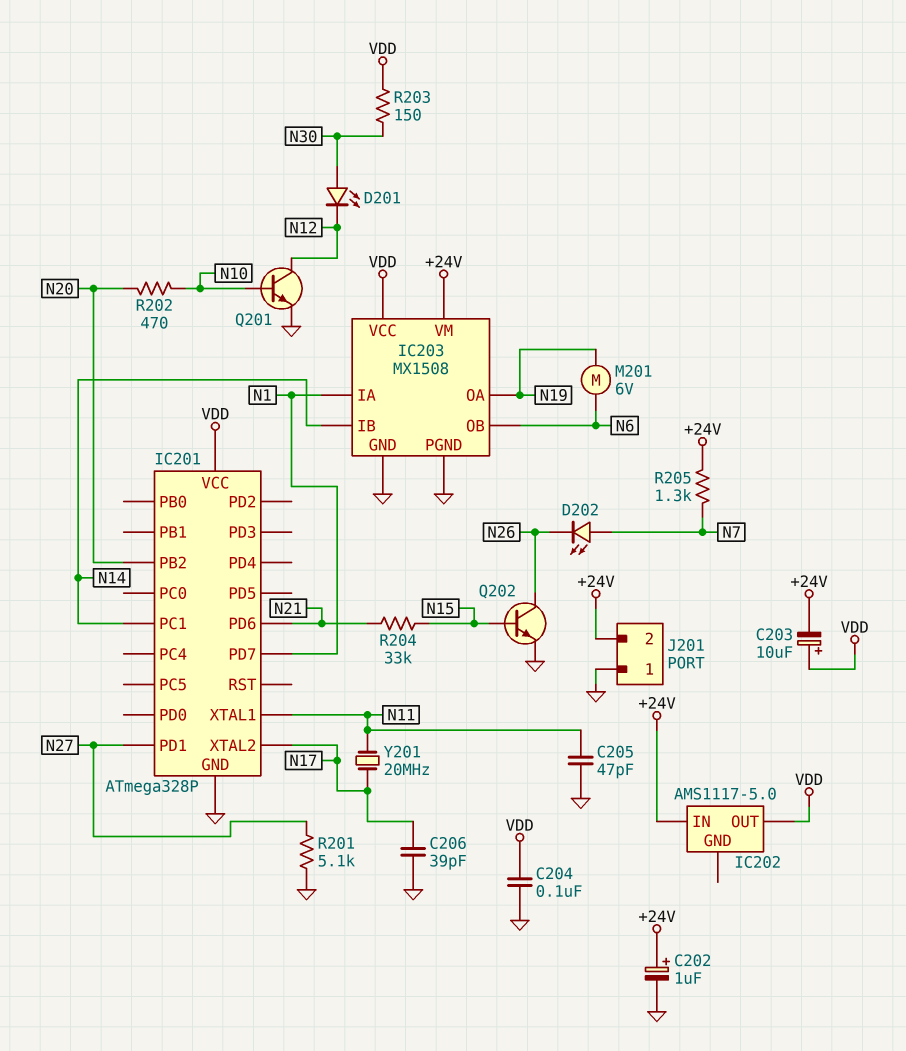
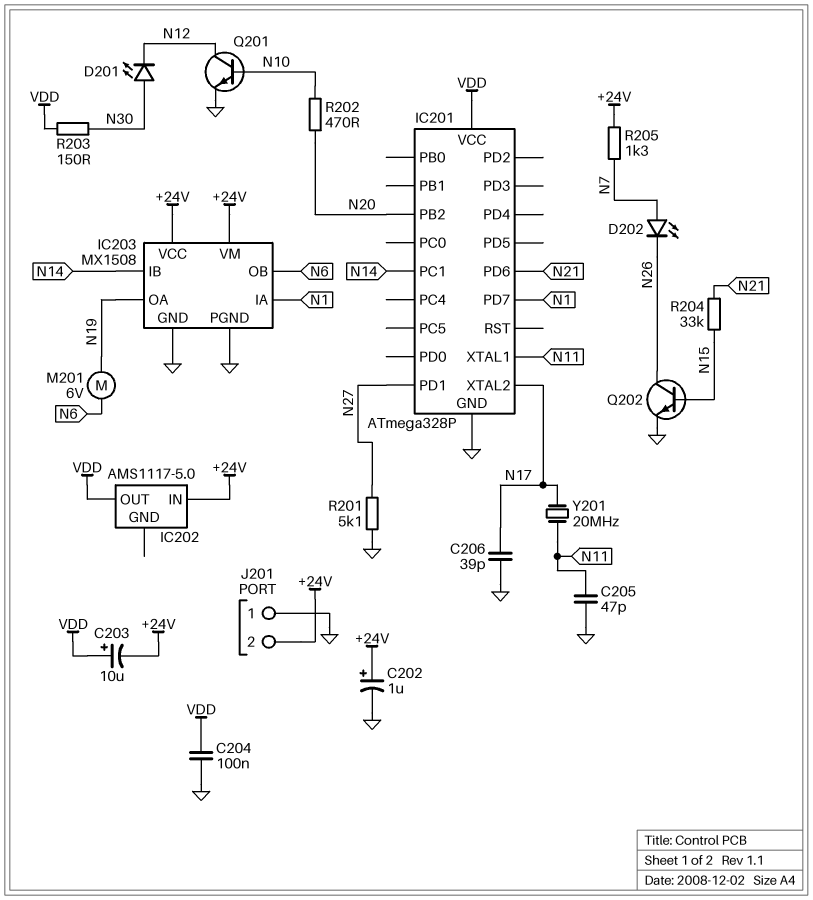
IC203 pin VCC: VDD -> +24V

